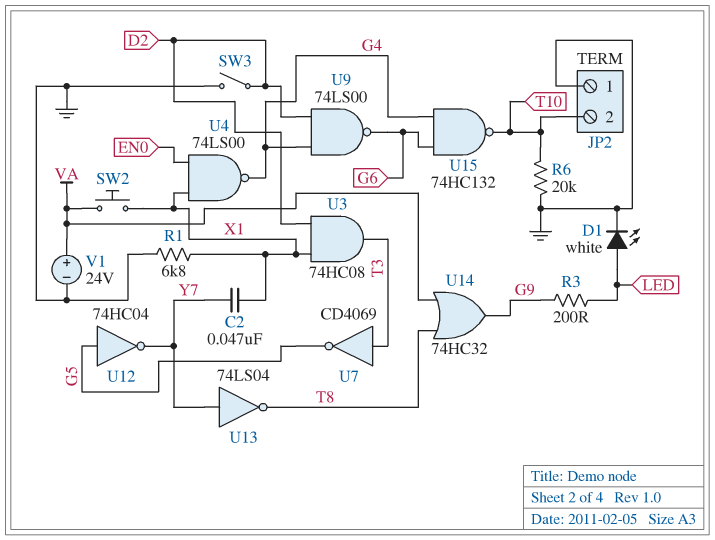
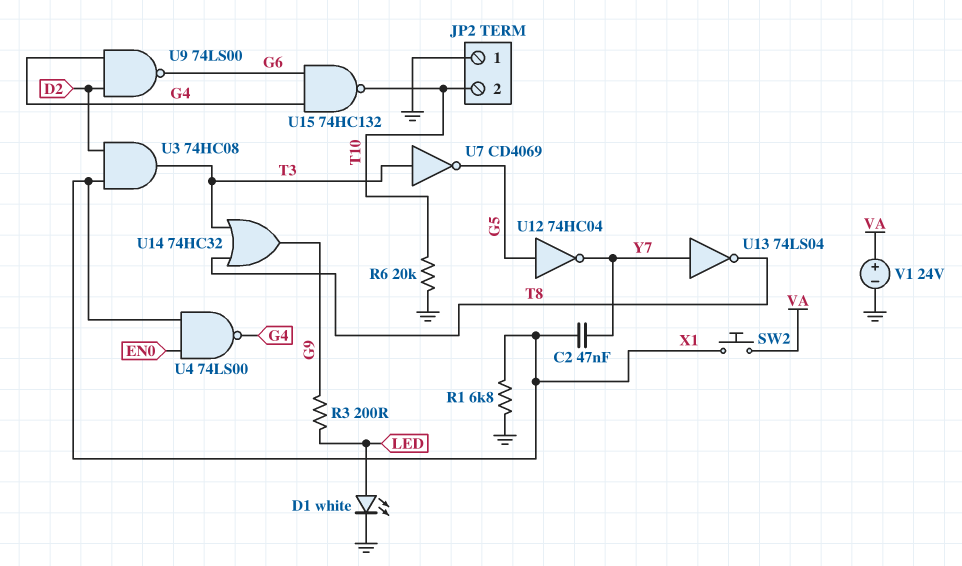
SW3: switch (D2, GND) -> none
U14: OR 74HC32 (in T8, in VA, out G9) -> OR 74HC32 (in T3, in T8, out G9)

